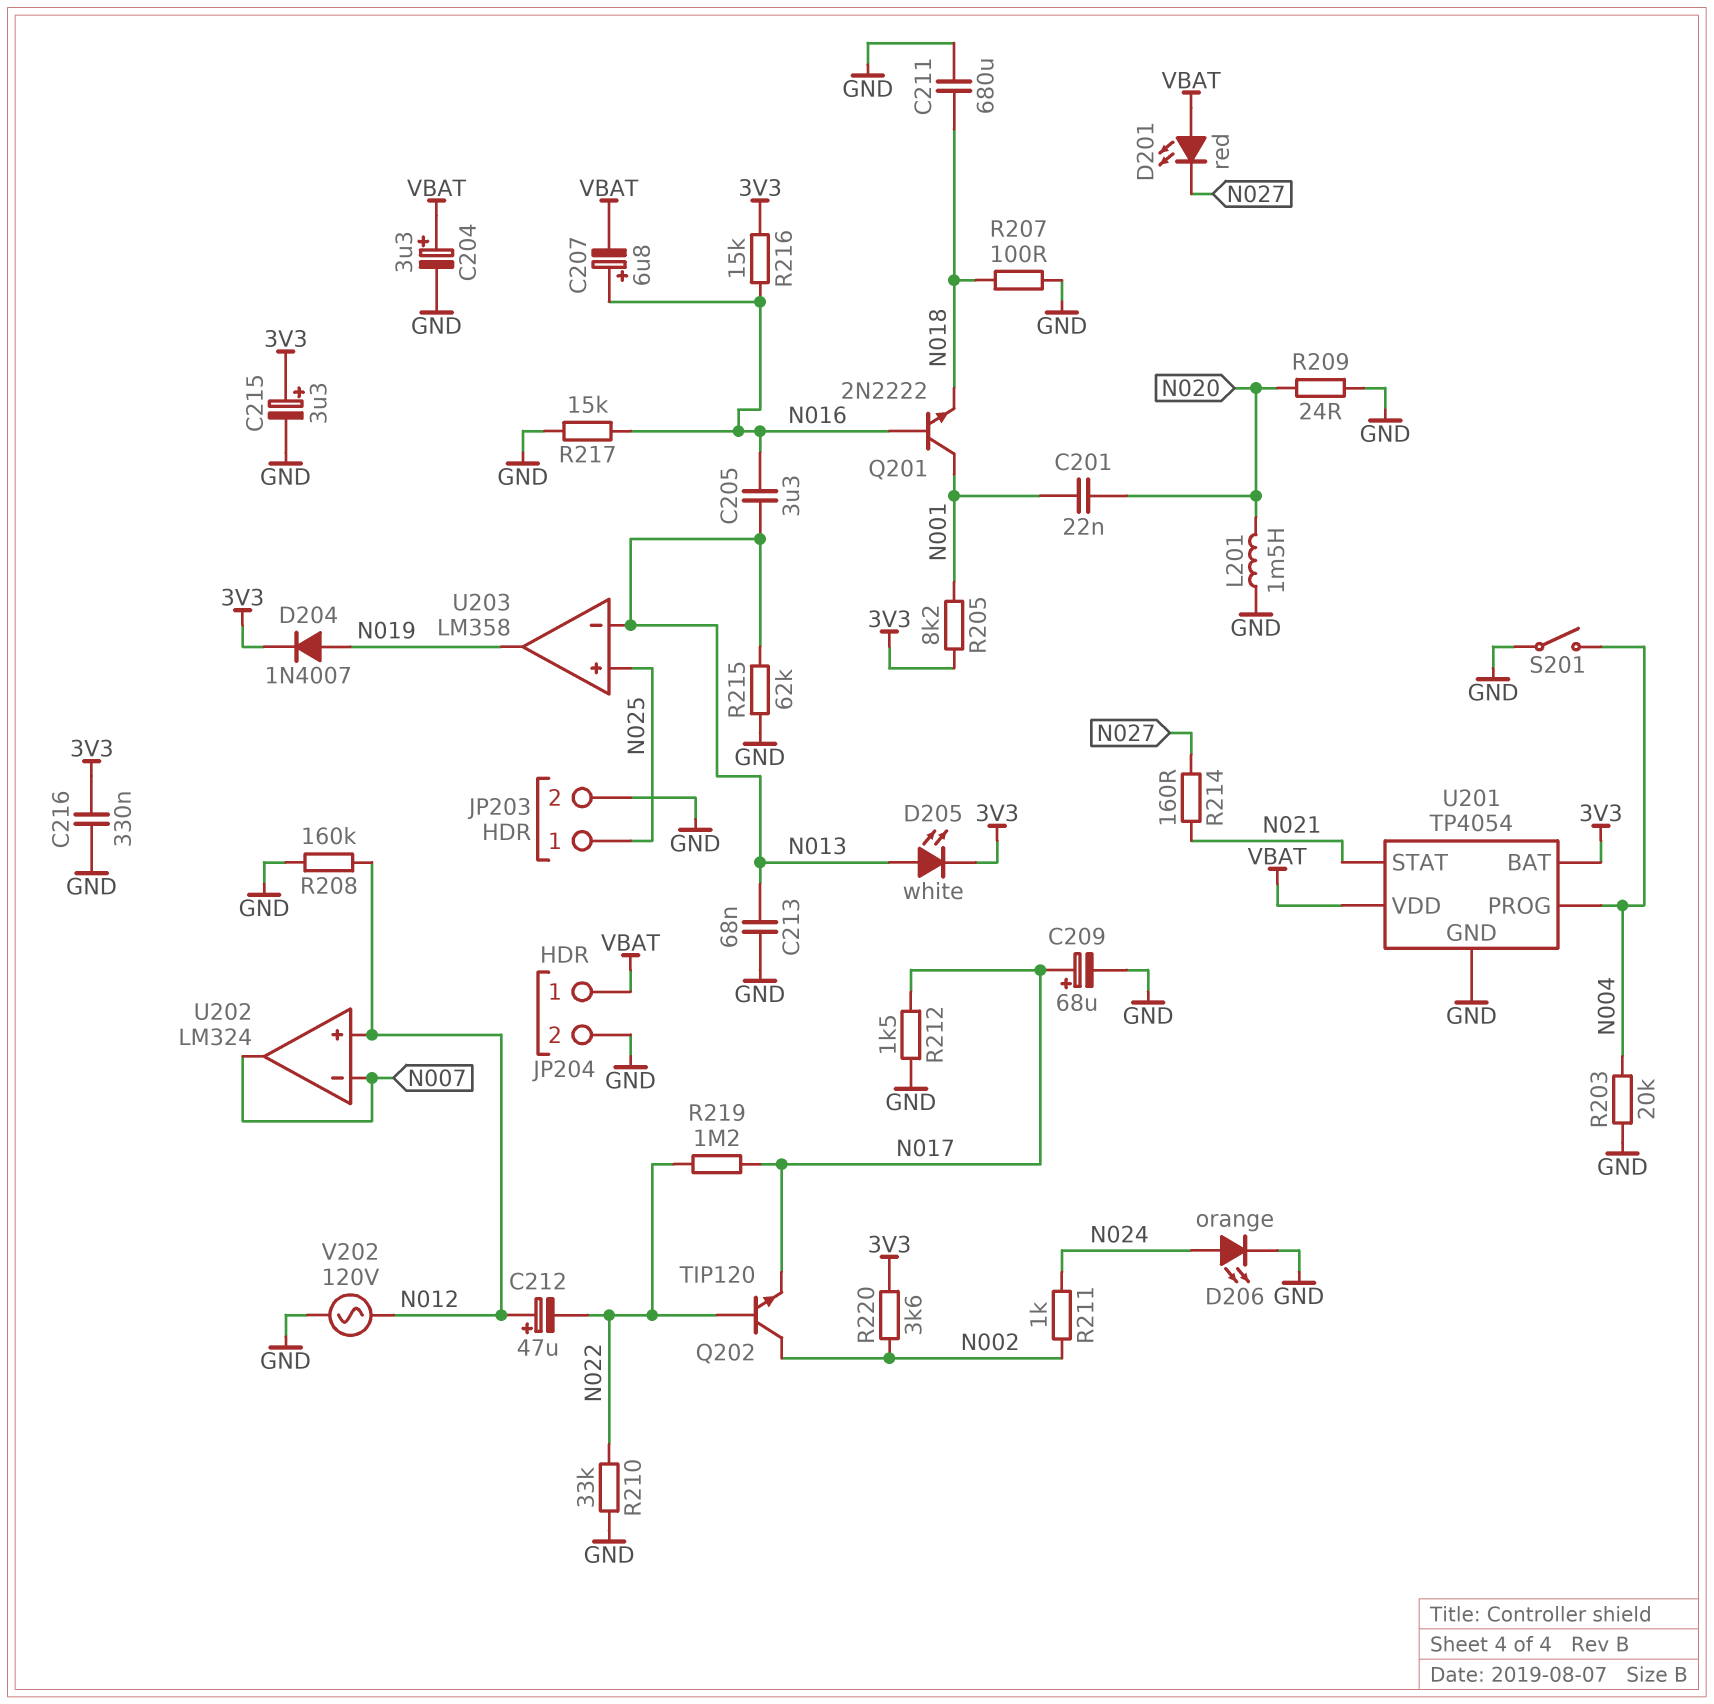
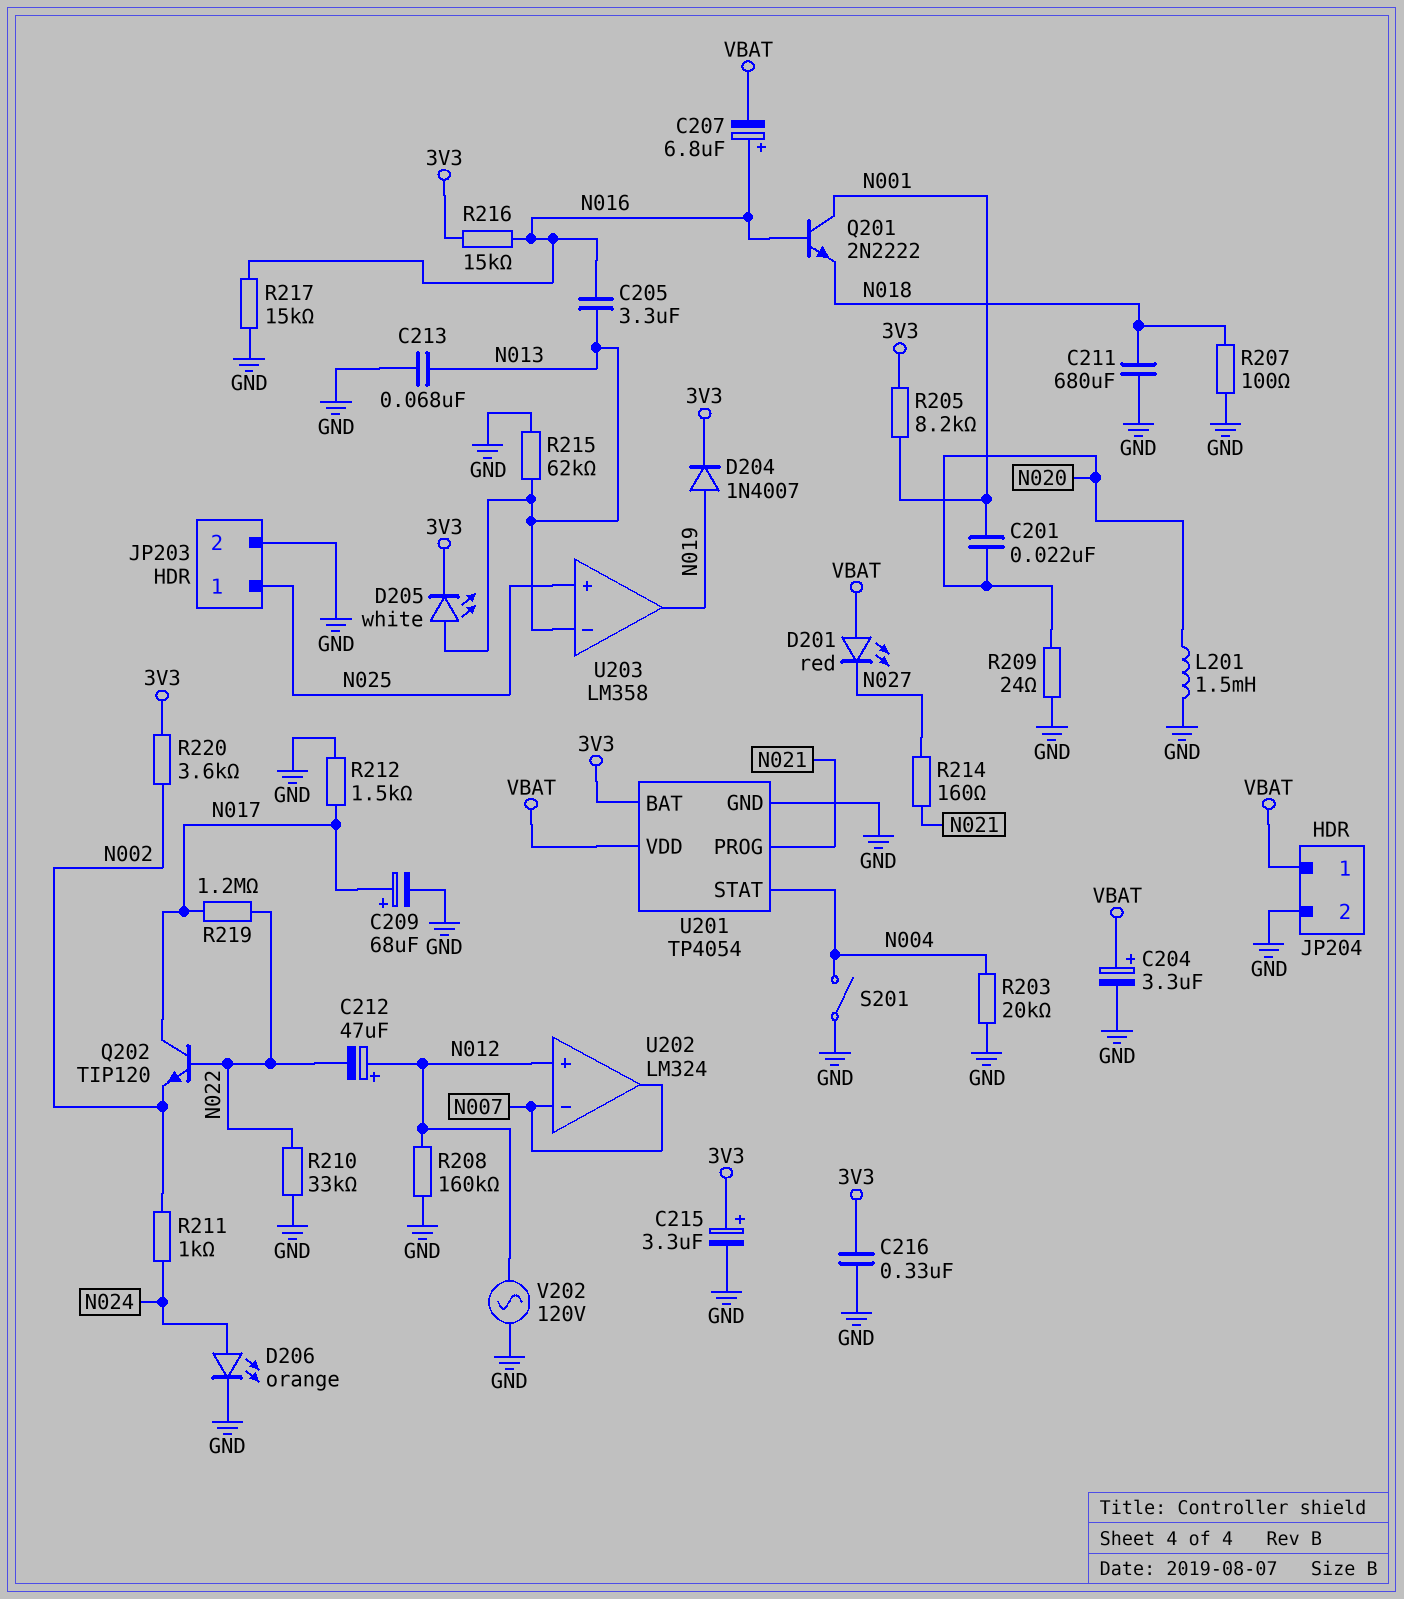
Q202: NPN TIP120 (B N022, C N002, E N017) -> NPN TIP120 (B N022, C N017, E N002)
U201 pin PROG: N004 -> N021
U201 pin STAT: N021 -> N004

